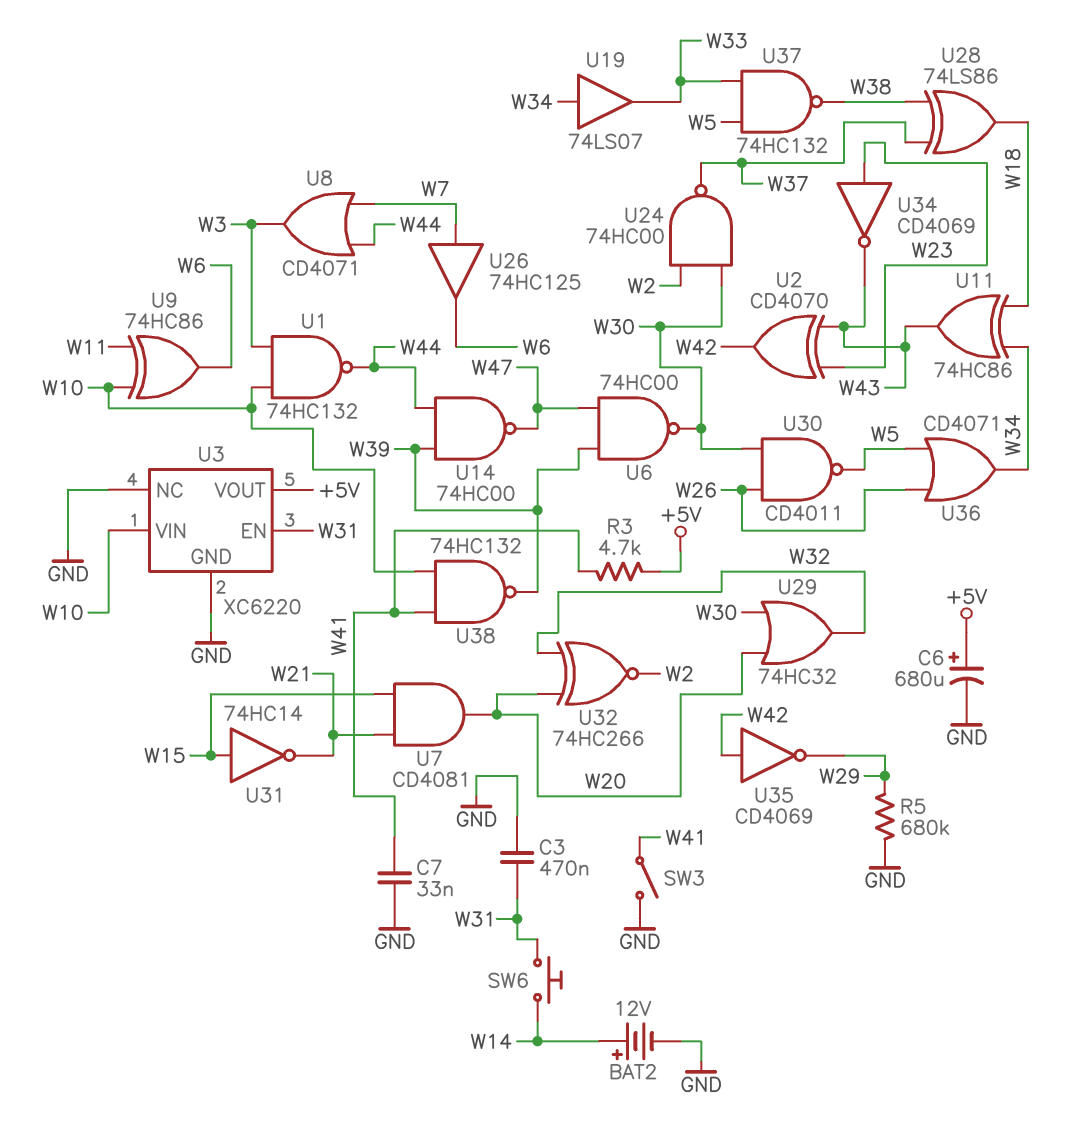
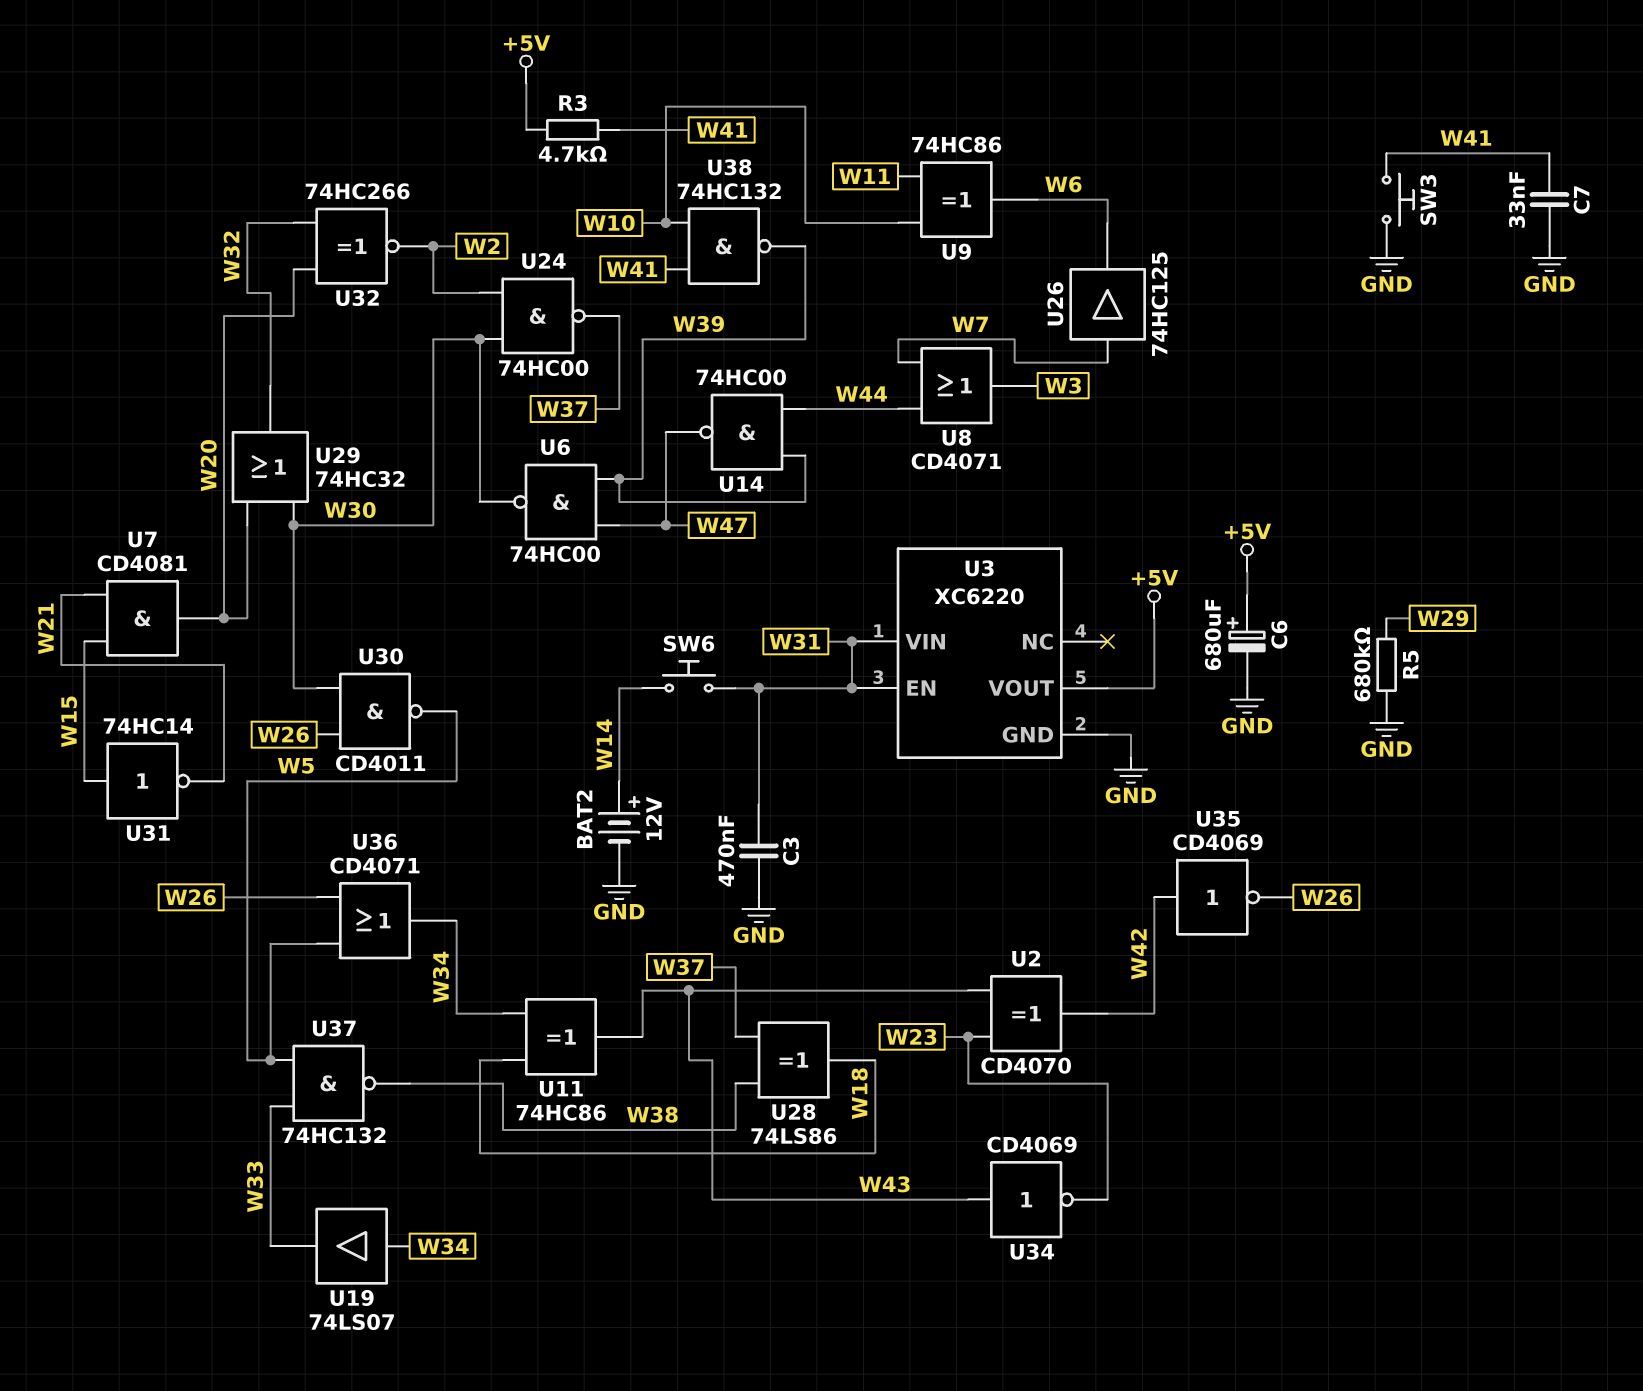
SW3: switch (GND, W41) -> button (GND, W41)
U1: NAND 74HC132 (in W3, in W10, out W44) -> none
U3 pin NC: GND -> none
U3 pin VIN: W10 -> W31
U34: NOT CD4069 (in W23, out W43) -> NOT CD4069 (in W43, out W23)
U35: NOT CD4069 (in W42, out W29) -> NOT CD4069 (in W42, out W26)

